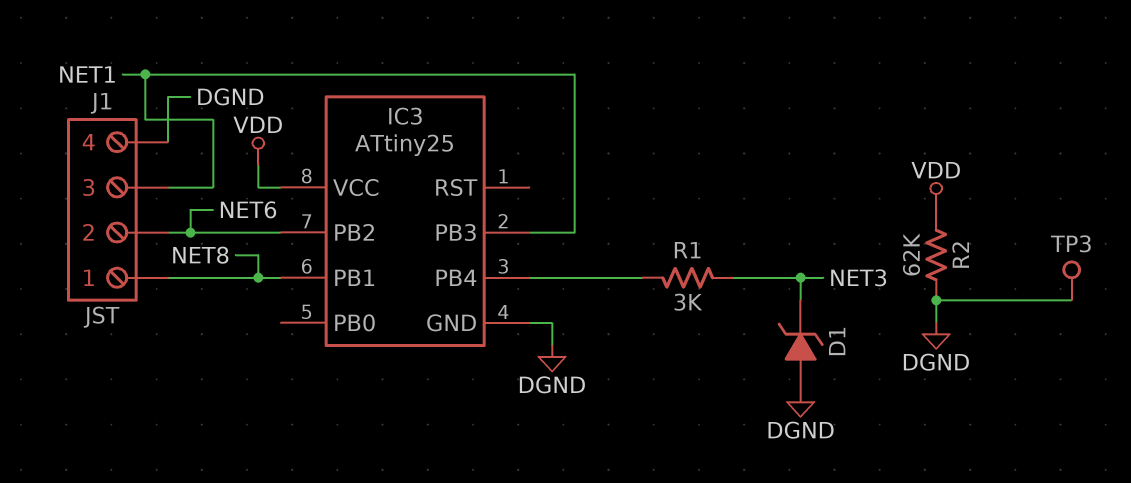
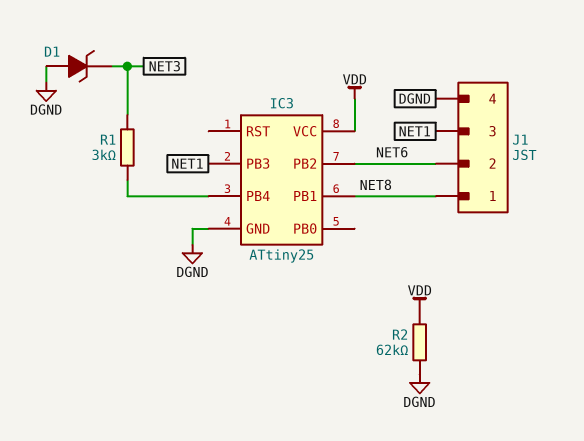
TP3: test point (DGND) -> none

